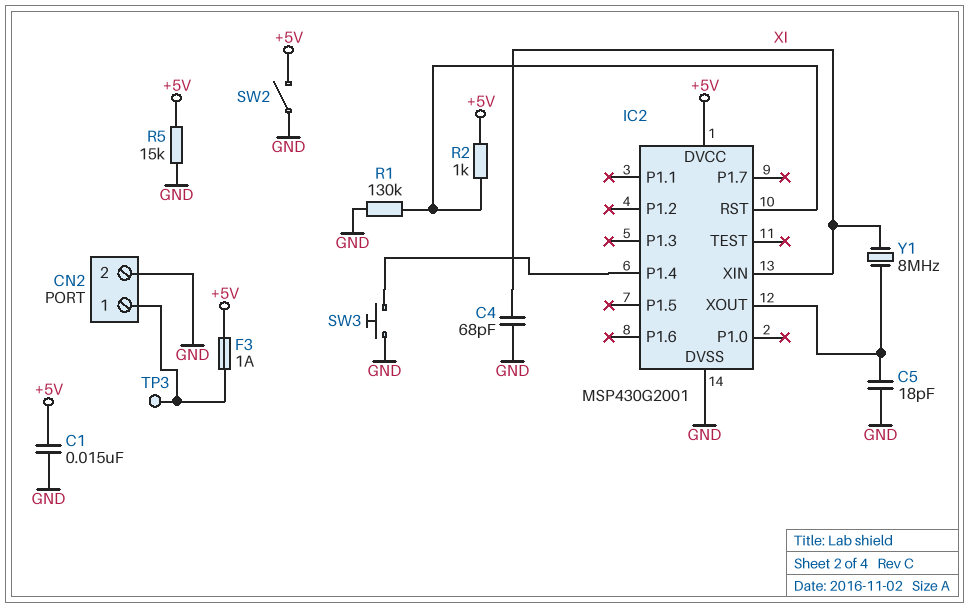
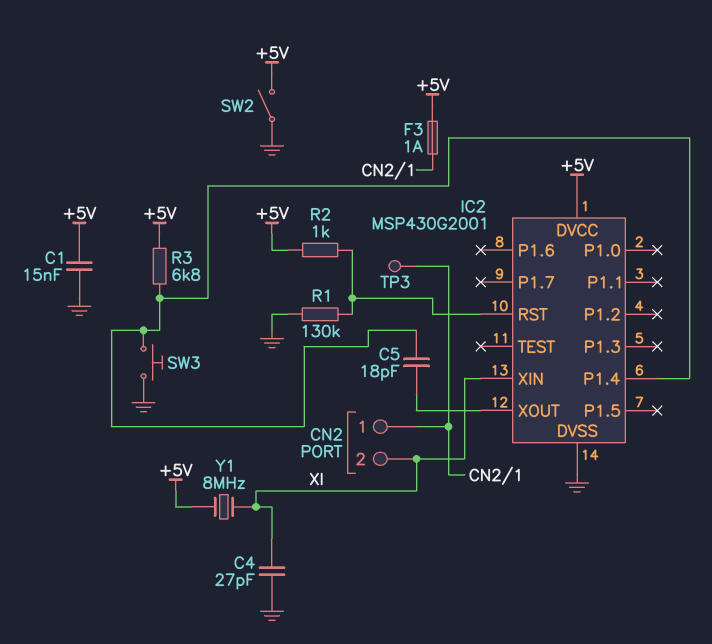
C4: 68pF (GND, XI) -> 27pF (GND, XI)
C5: 18pF (GND, IC2/XOUT) -> 18pF (IC2/P1.4, IC2/XOUT)
CN2 pin 2: GND -> XI
R3: none -> 6.8k (+5V, IC2/P1.4)
R5: 15k (+5V, GND) -> none
Y1: 8MHz (IC2/XOUT, XI) -> 8MHz (+5V, XI)

